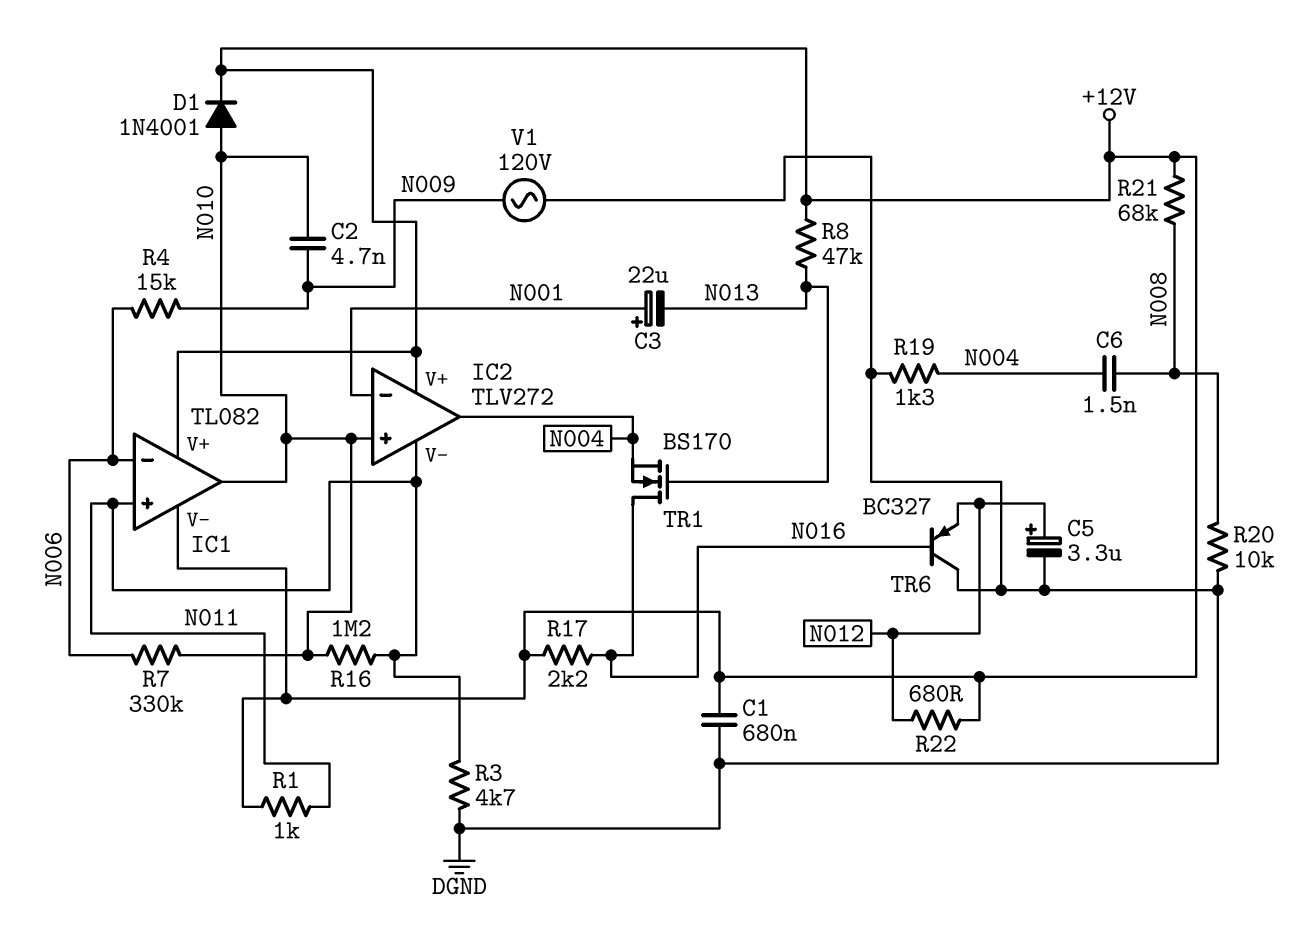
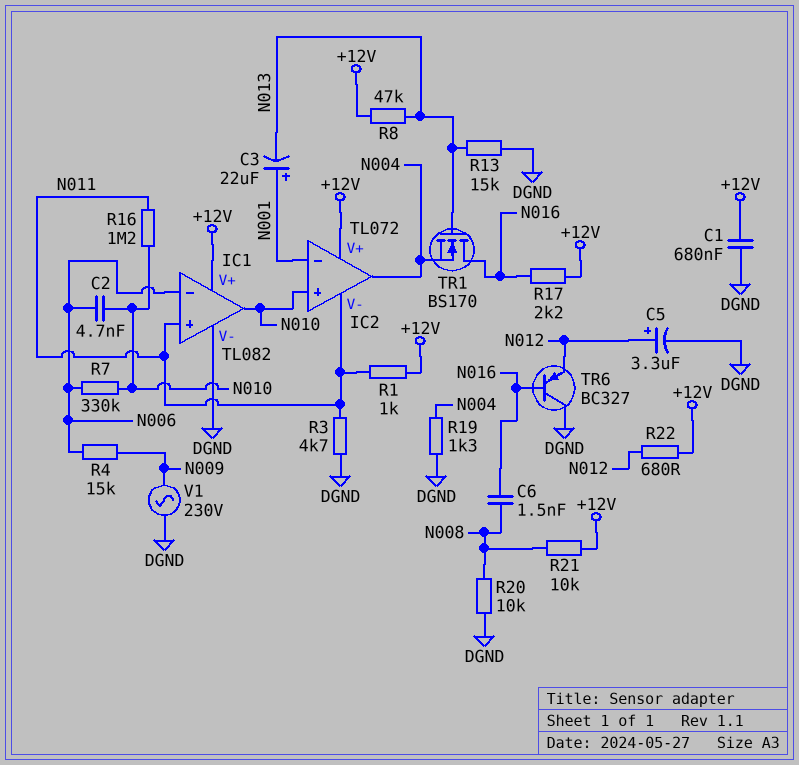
C2: 4.7nF (N009, N010) -> 4.7nF (N006, N010)
C6: 1.5nF (N004, N008) -> 1.5nF (N008, N016)
D1: diode 1N4001 (A N010, K +12V) -> none
IC1 pin V-: +12V -> DGND
IC2: TLV272 -> TL072
R13: none -> 15k (DGND, N013)
R21: 68k (+12V, N008) -> 10k (+12V, N008)
V1: AC 120V (DGND, N009) -> AC 230V (DGND, N009)

